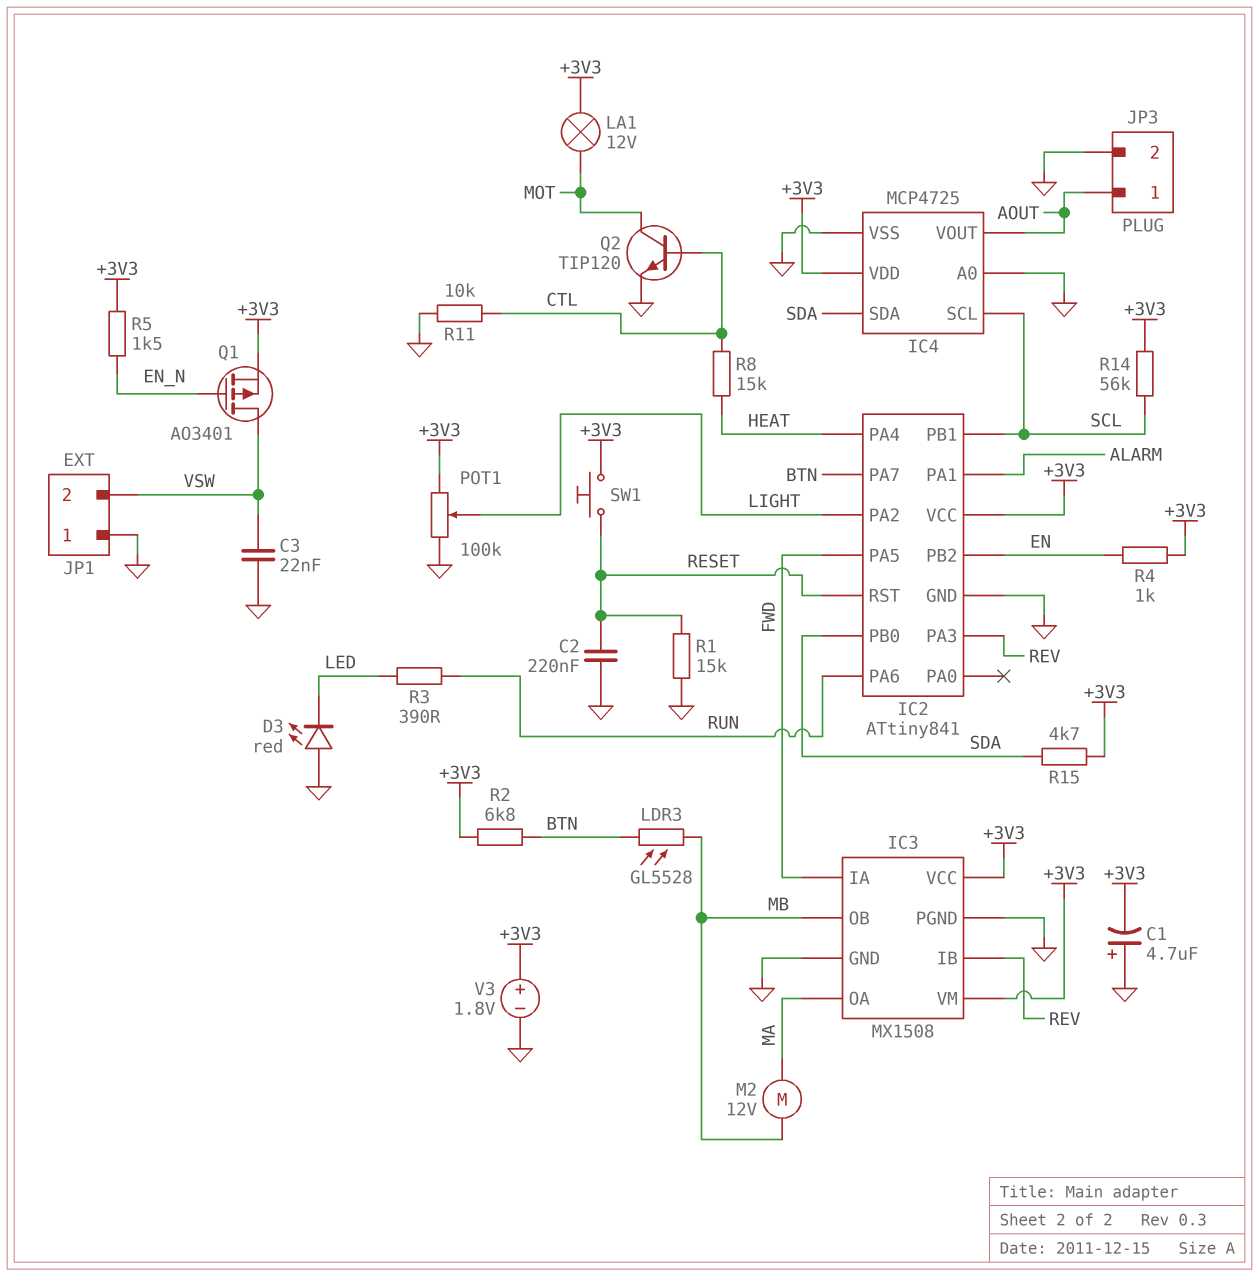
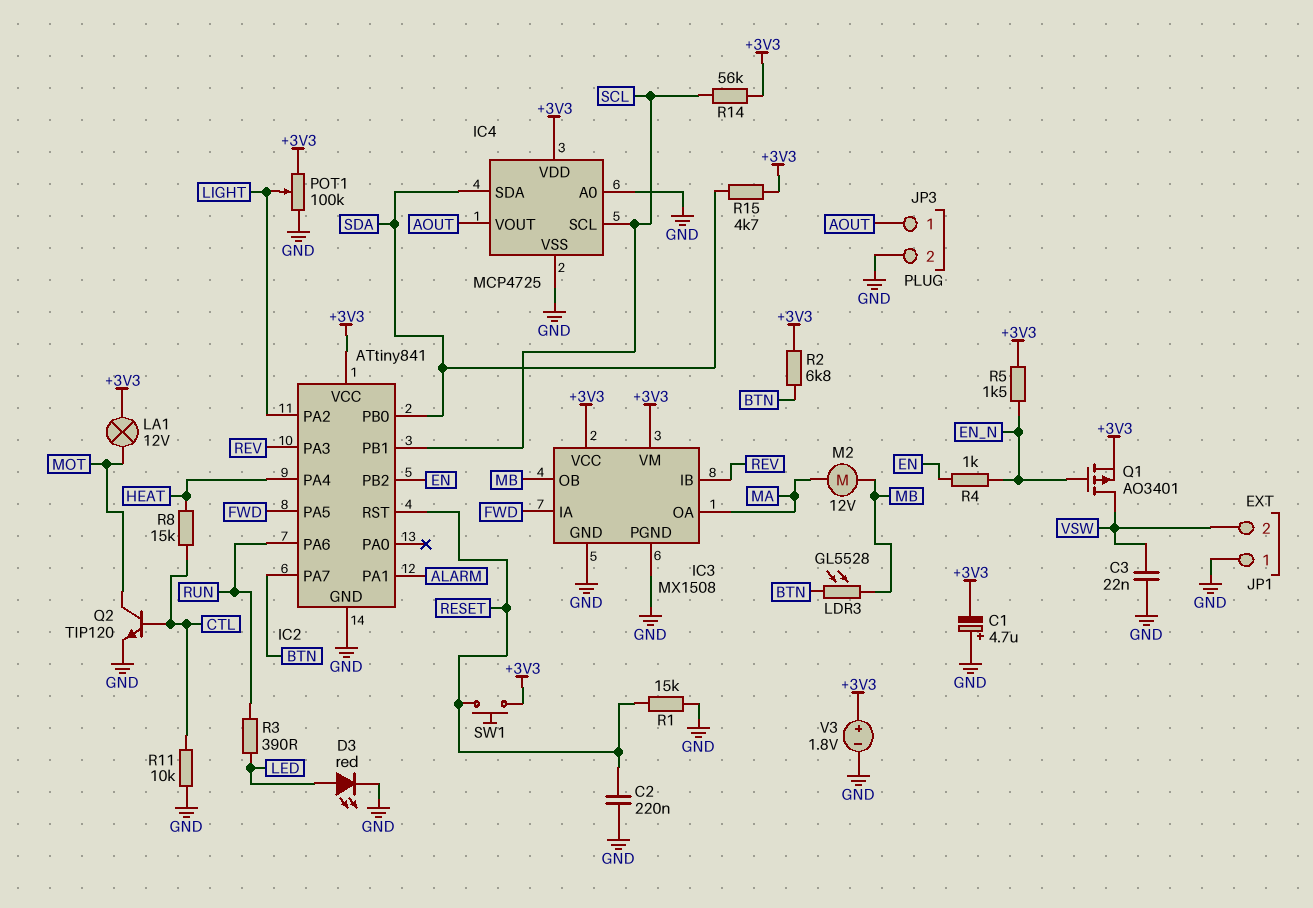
D3: LED red (A GND, K LED) -> LED red (A LED, K GND)
R4: 1k (+3V3, EN) -> 1k (EN, EN_N)

